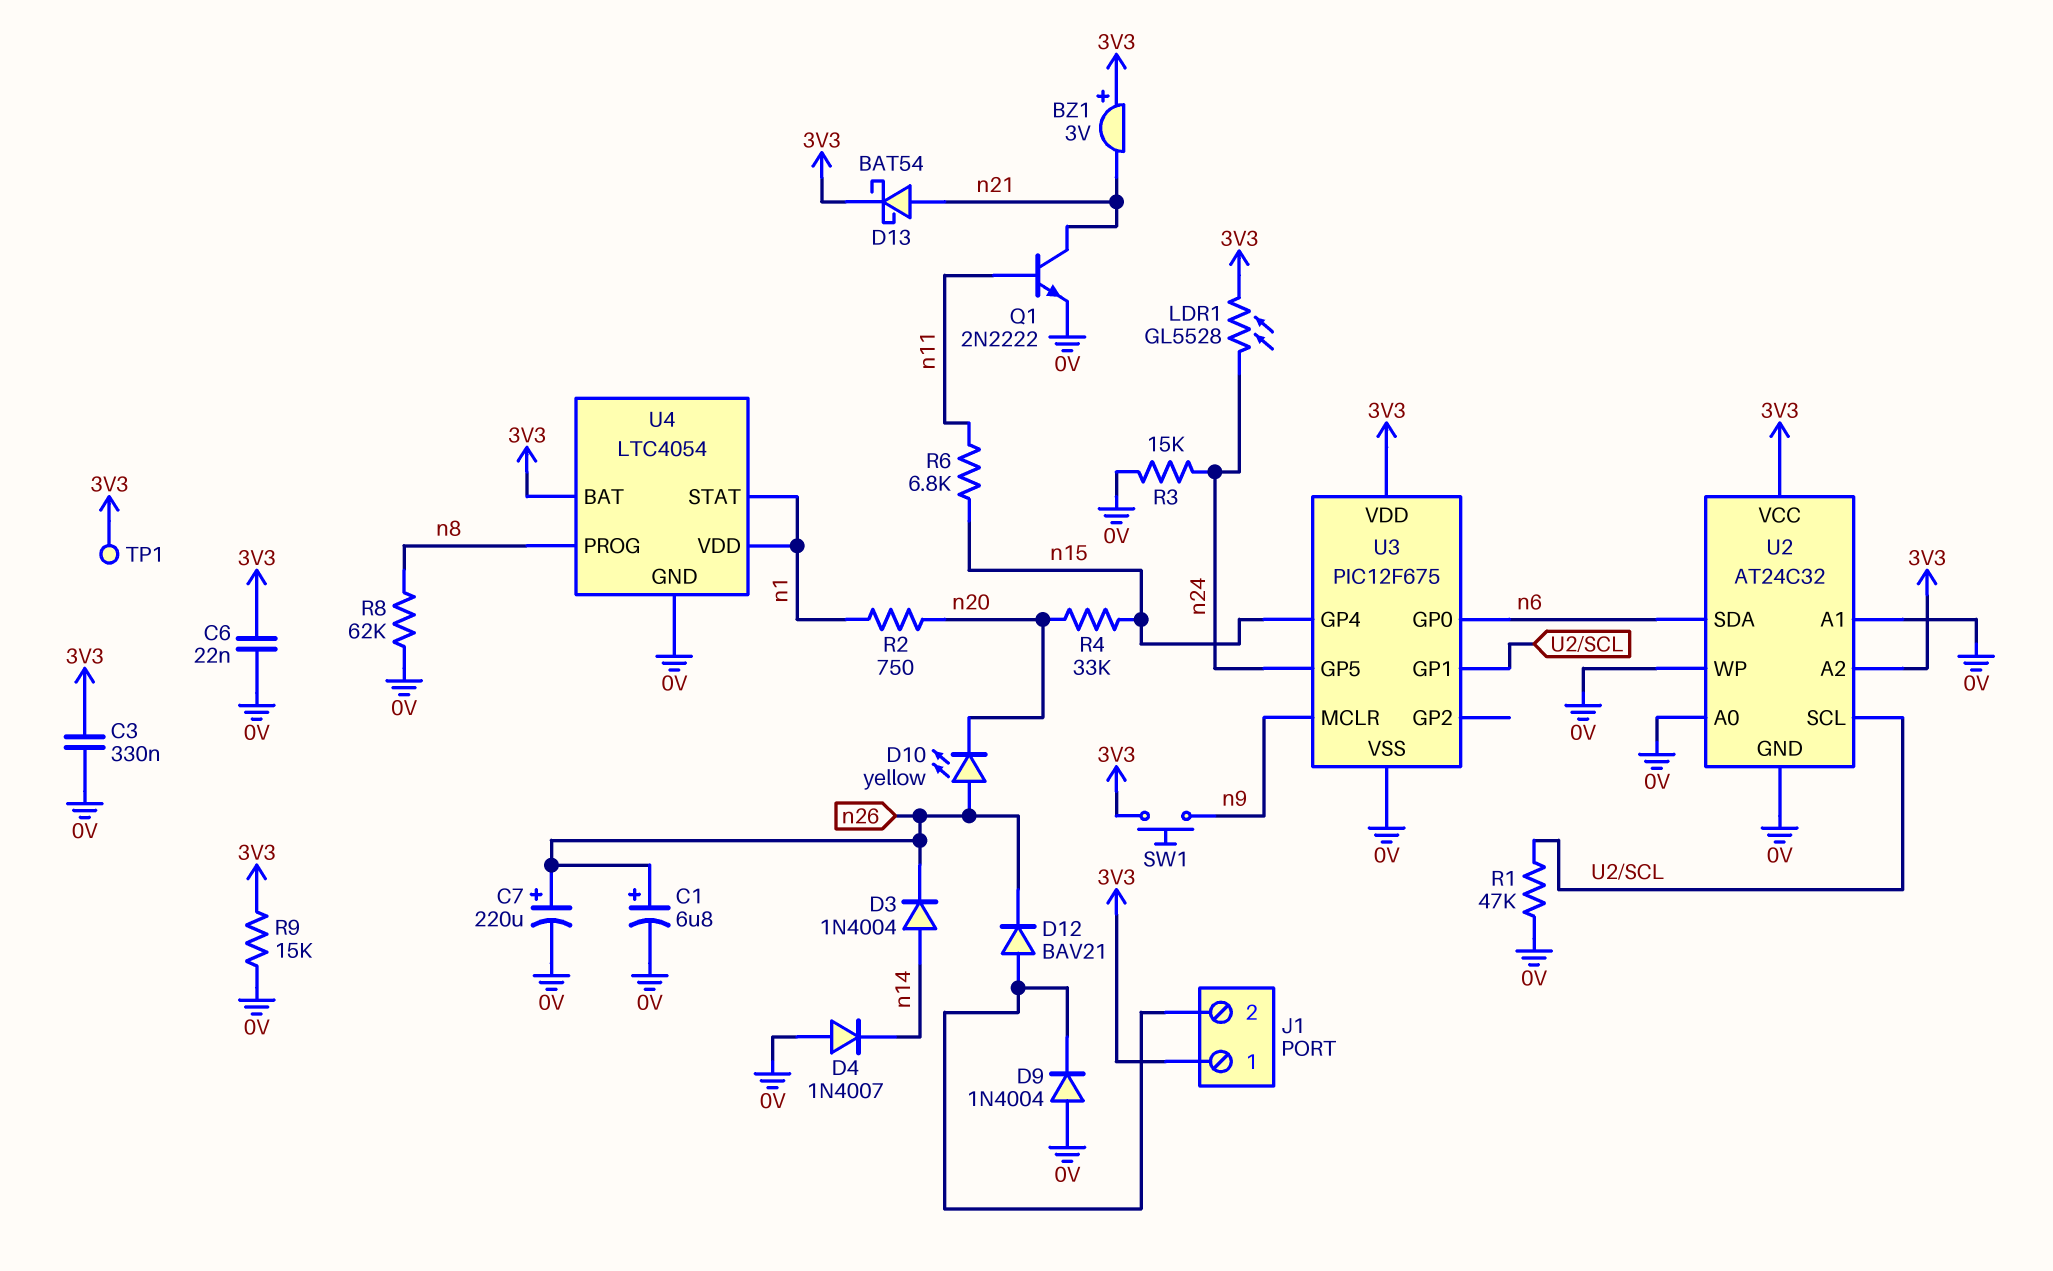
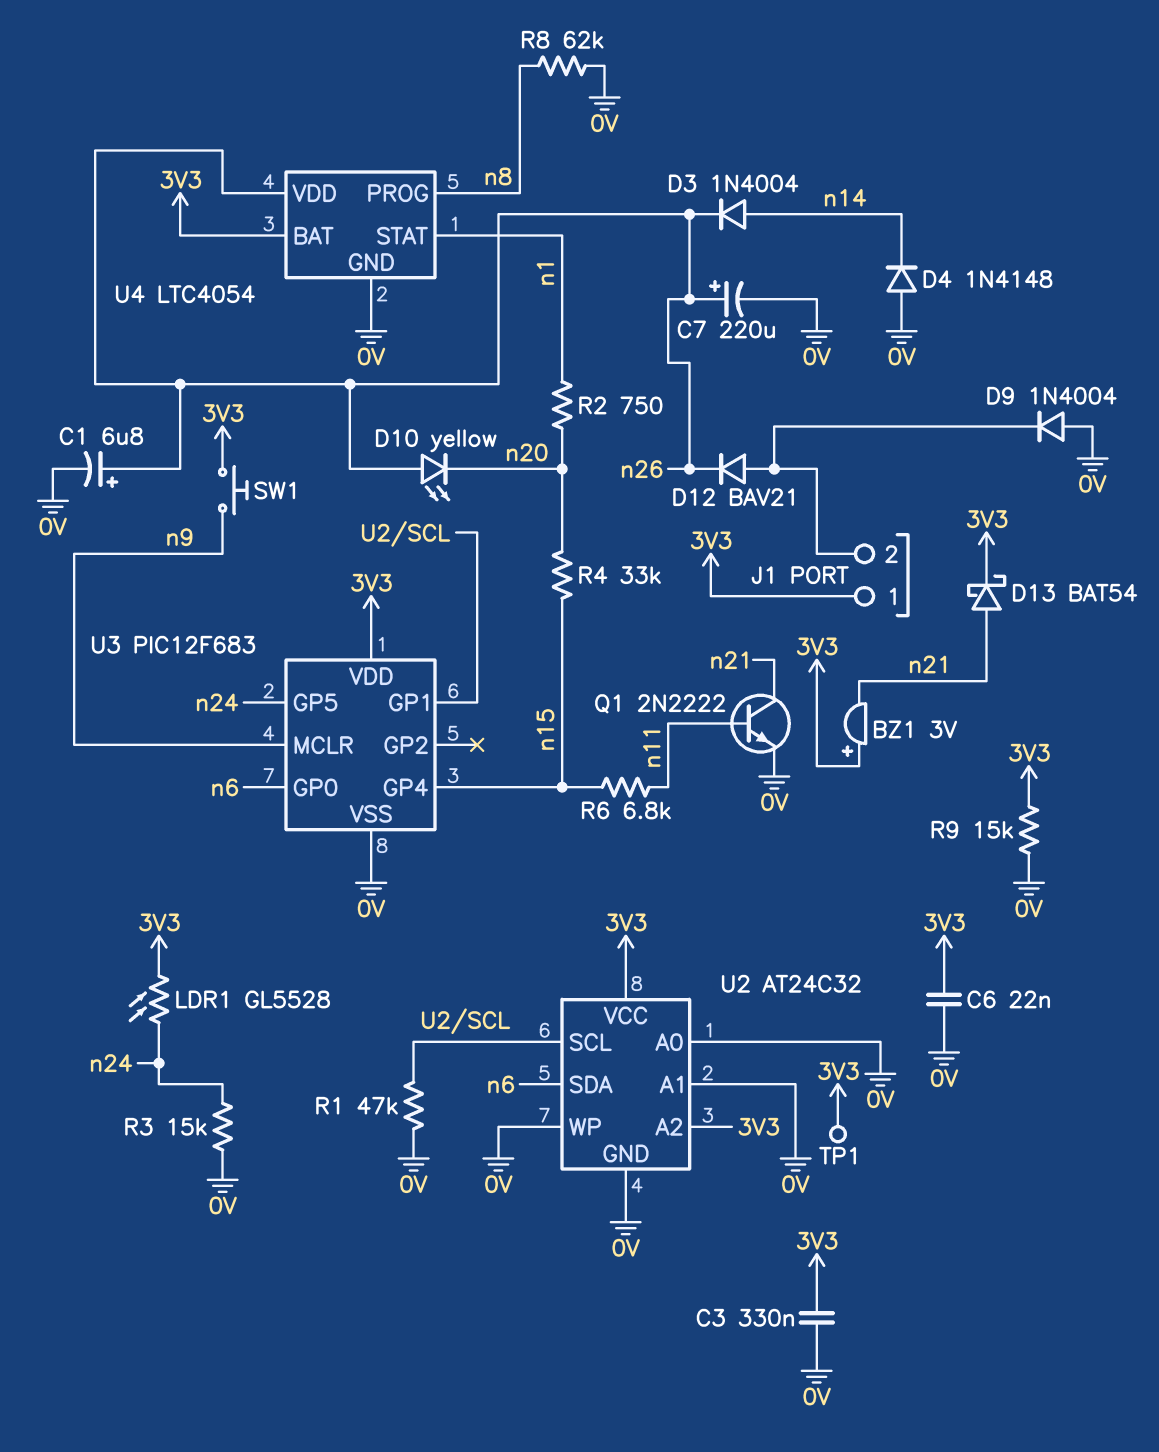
D4: diode 1N4007 (A 0V, K n14) -> diode 1N4148 (A 0V, K n14)
U3: PIC12F675 -> PIC12F683
U4 pin VDD: n1 -> n26

